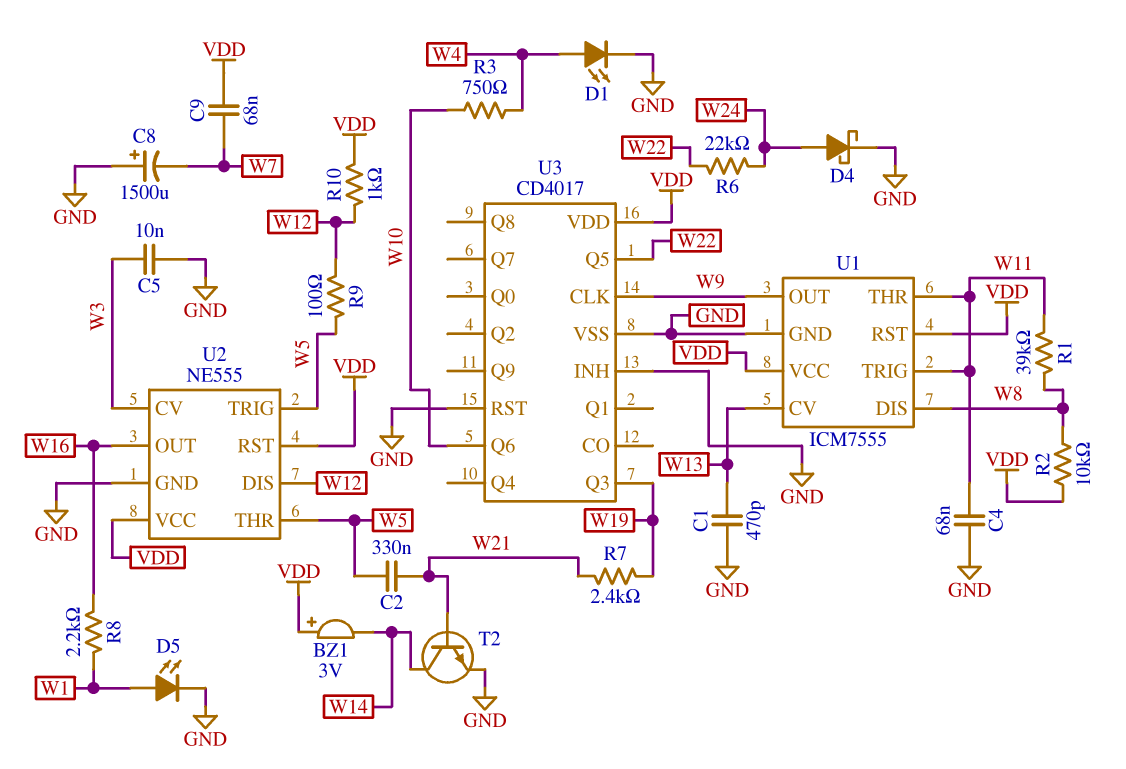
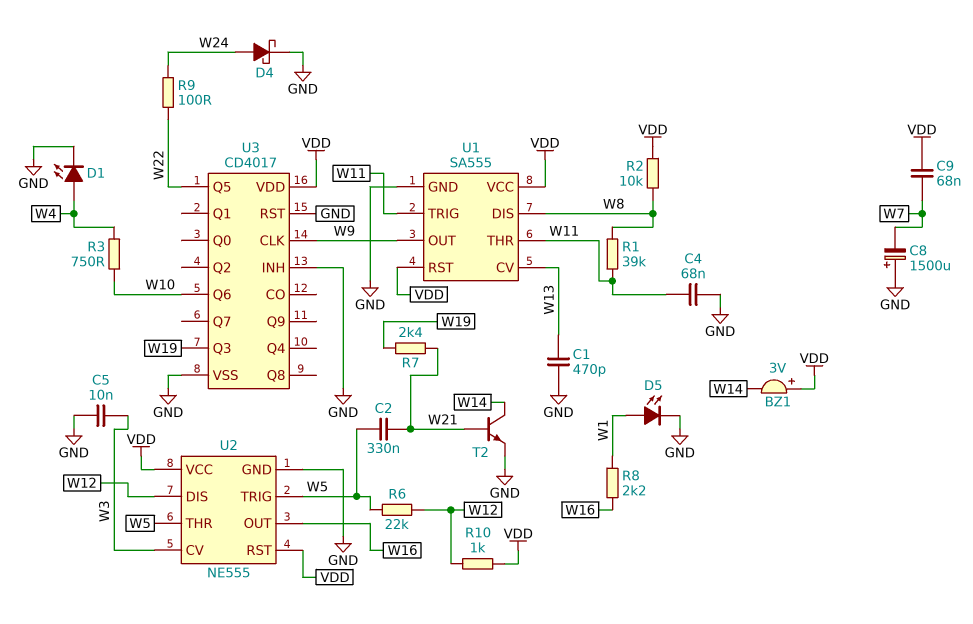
R6: 22k (W22, W24) -> 22k (W5, W12)
R9: 100 (W5, W12) -> 100 (W22, W24)
U1: ICM7555 -> SA555

